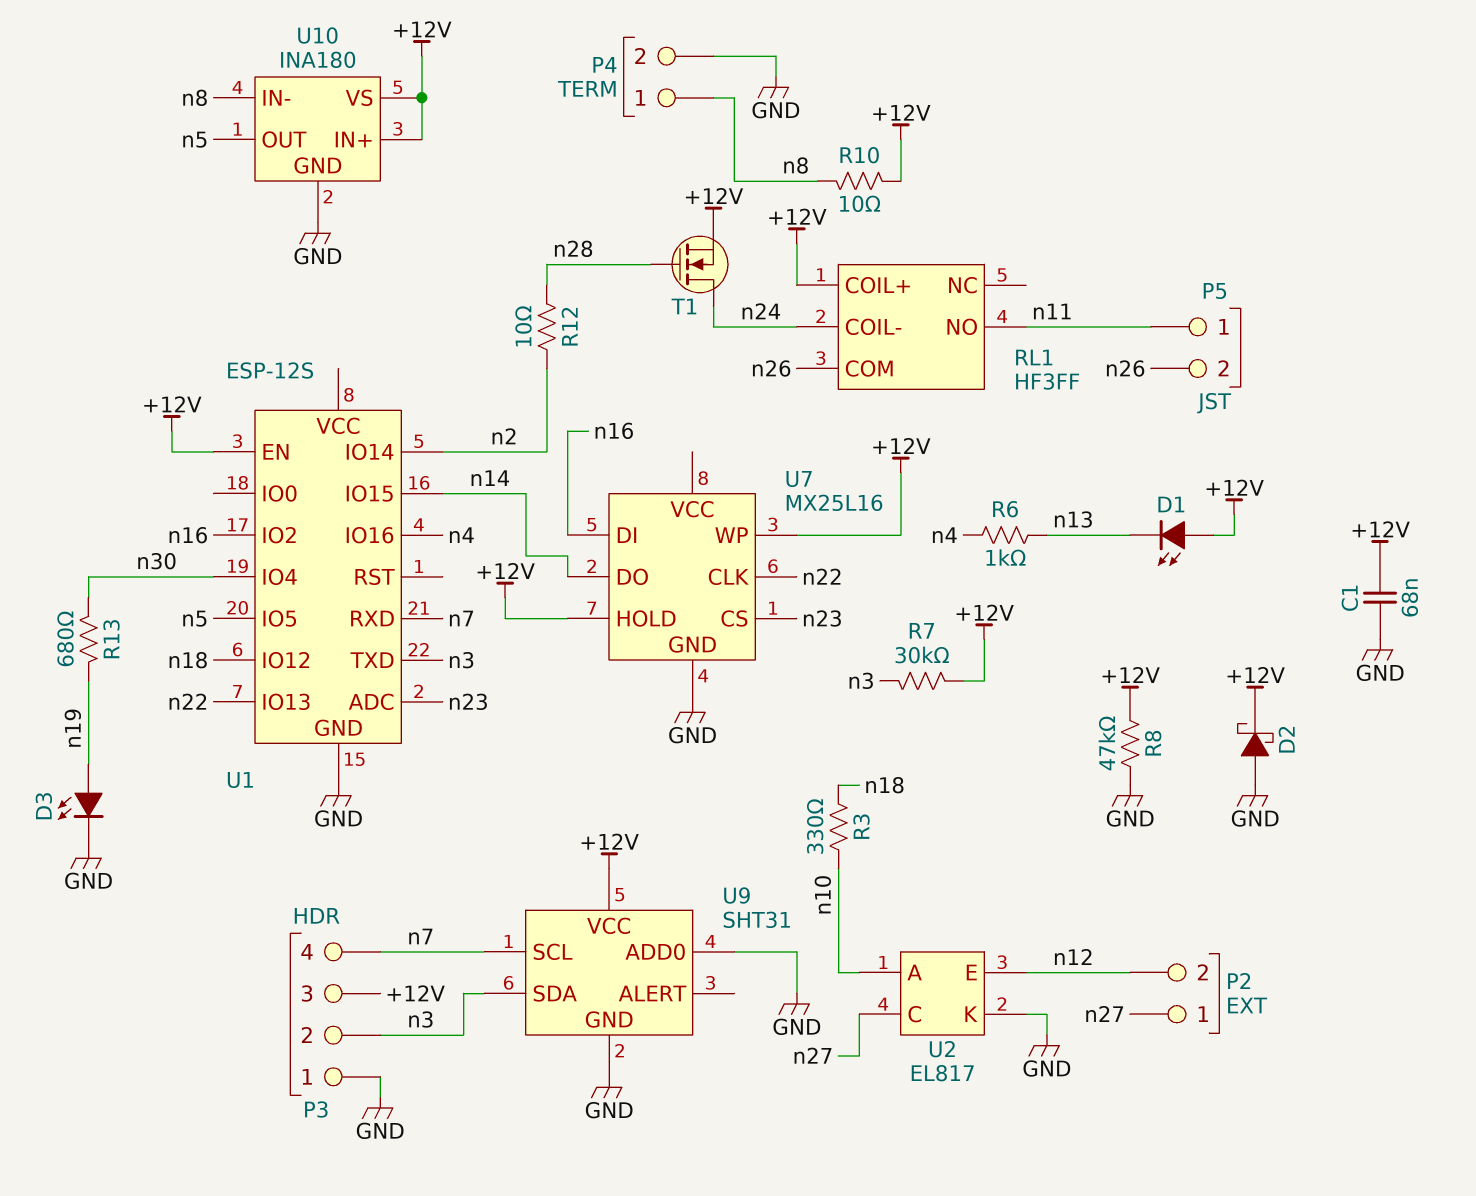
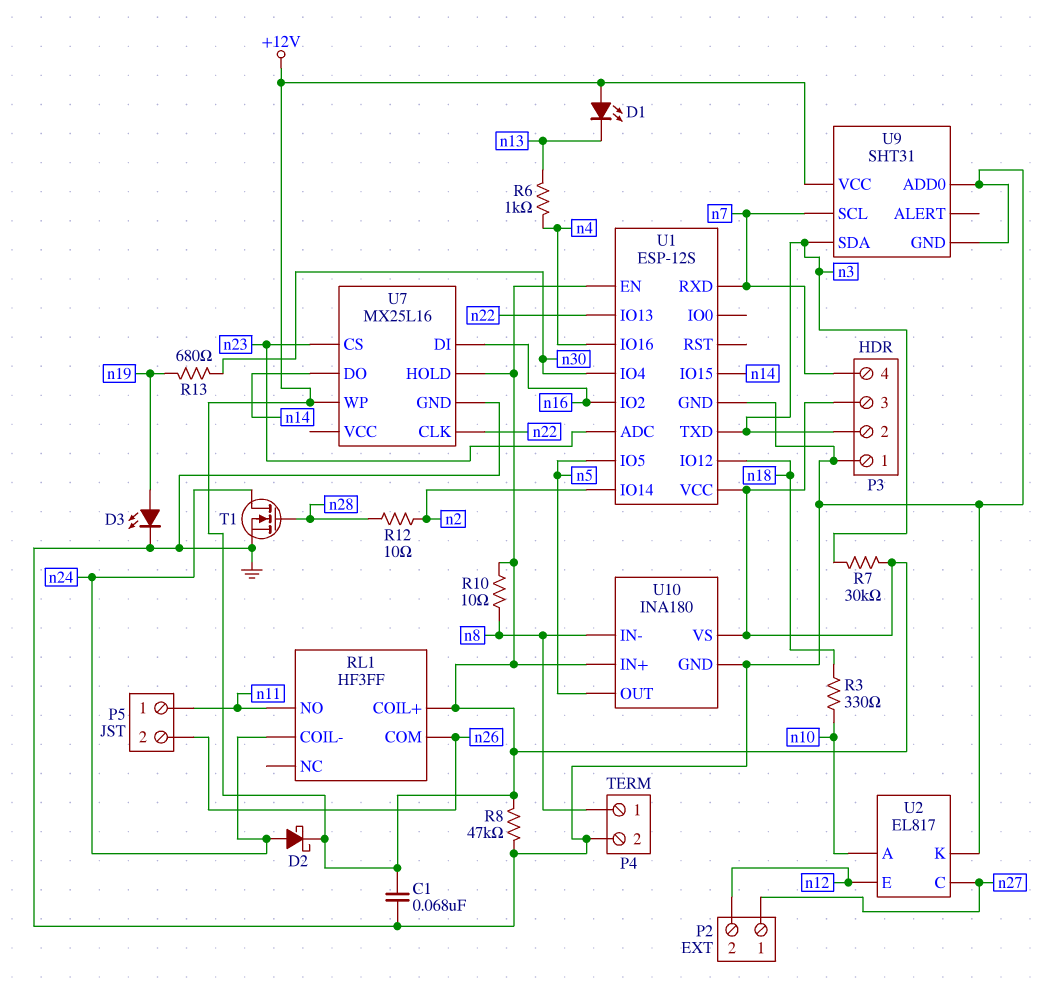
D2: schottky (A GND, K +12V) -> schottky (A n24, K +12V)
T1: NMOS (G n28, D n24, S +12V) -> NMOS (G n28, D n24, S GND)
U1 pin VCC: none -> +12V

